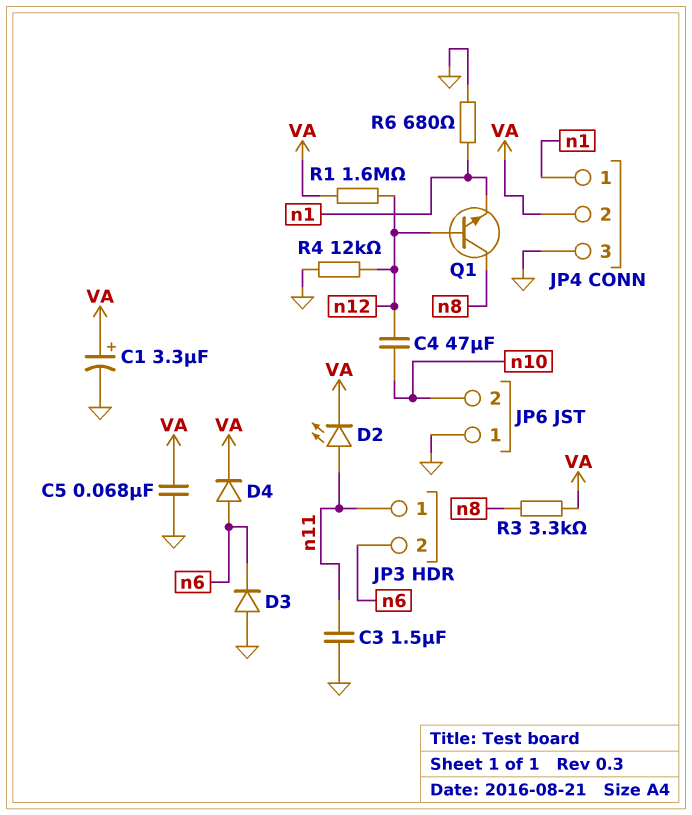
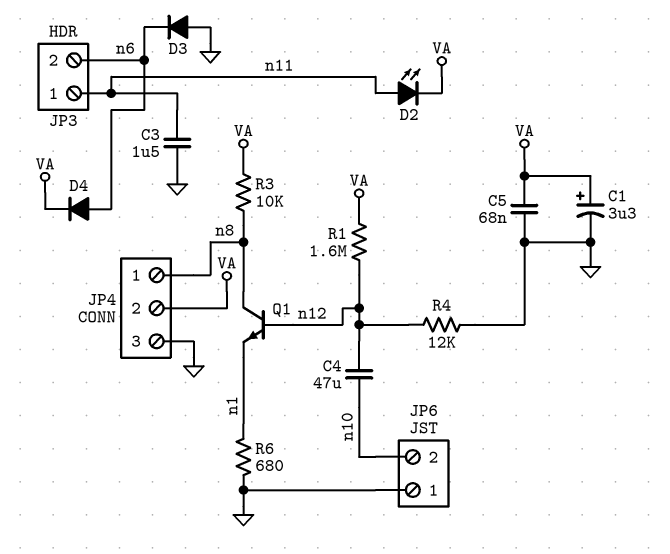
JP4 pin 1: n1 -> n8
R3: 3.3k (VA, n8) -> 10k (VA, n8)

